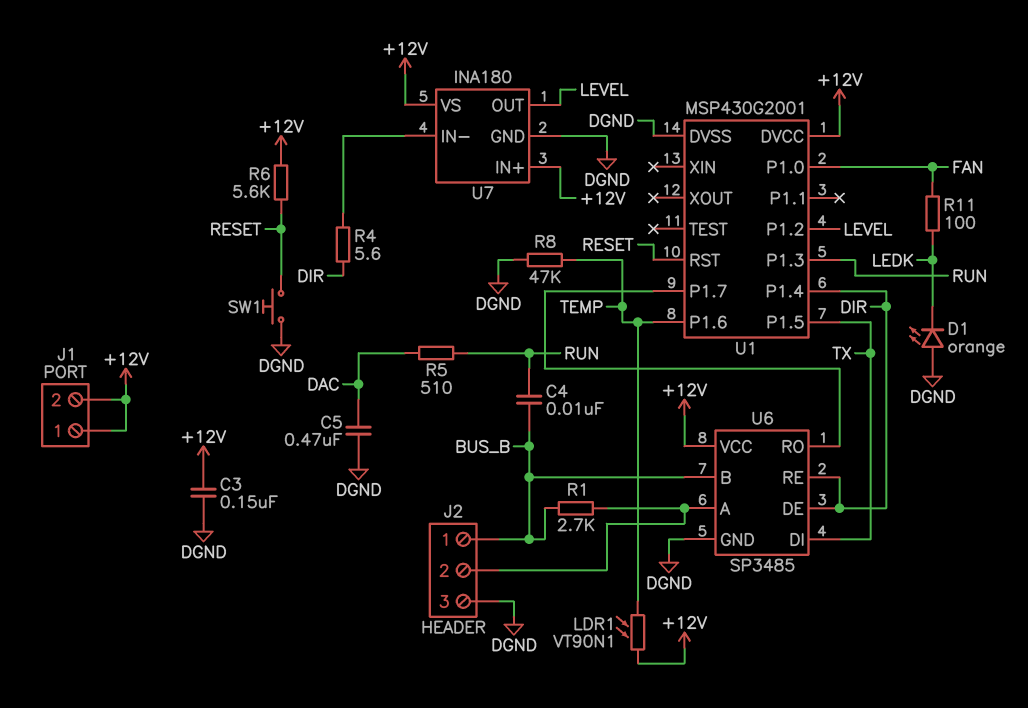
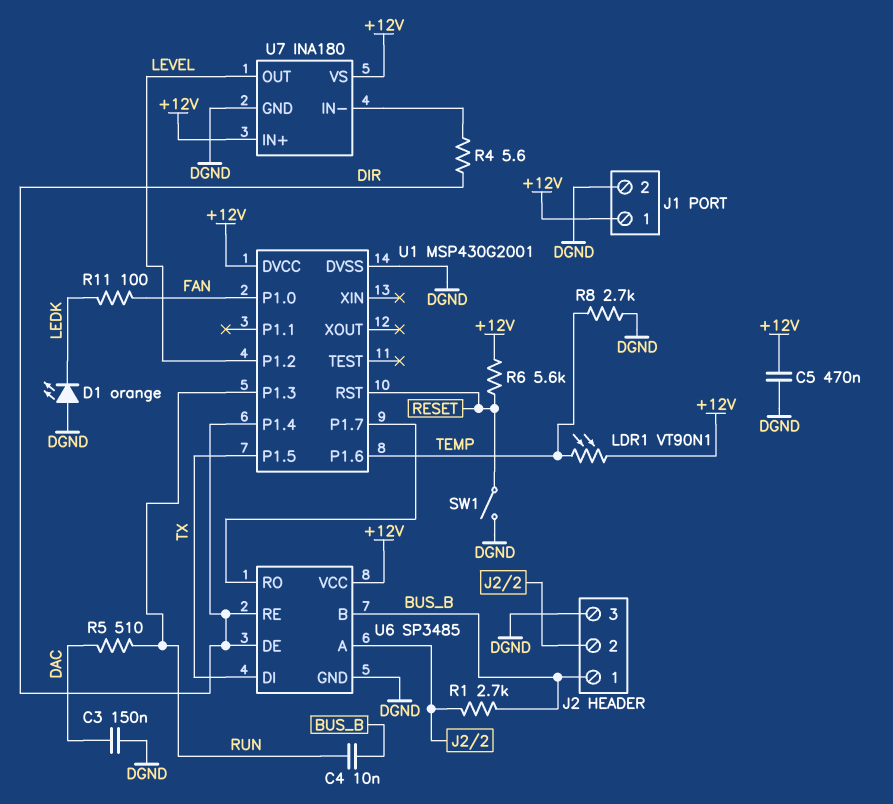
C3: 150nF (+12V, DGND) -> 150nF (DAC, DGND)
C5: 470nF (DAC, DGND) -> 470nF (+12V, DGND)
J1 pin 2: +12V -> DGND
R8: 47k (DGND, TEMP) -> 2.7k (DGND, TEMP)
SW1: button (DGND, RESET) -> switch (DGND, RESET)

